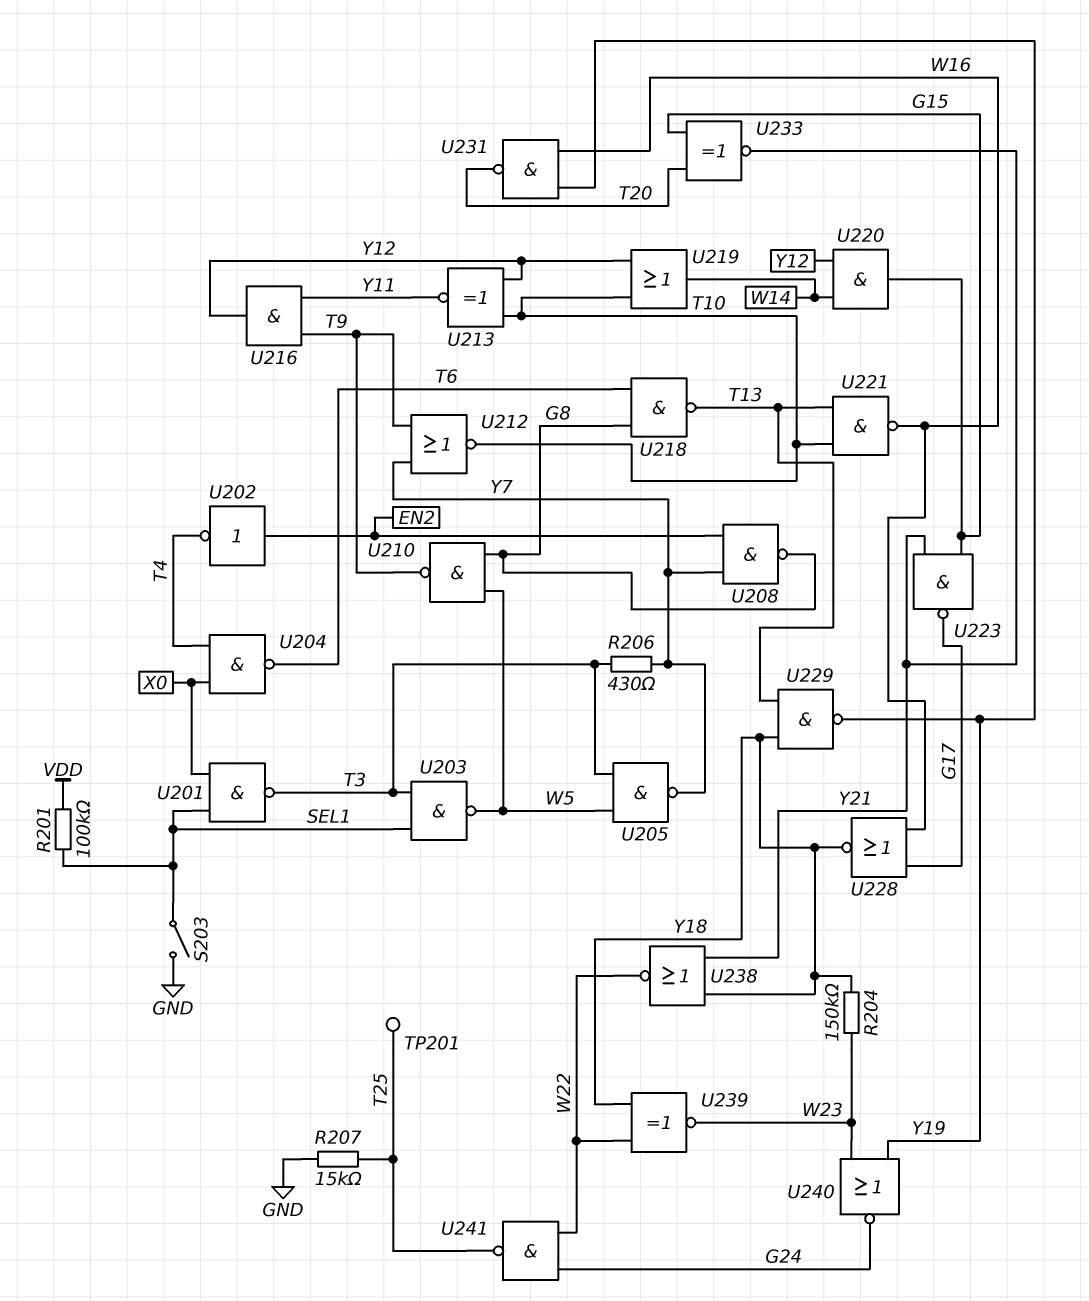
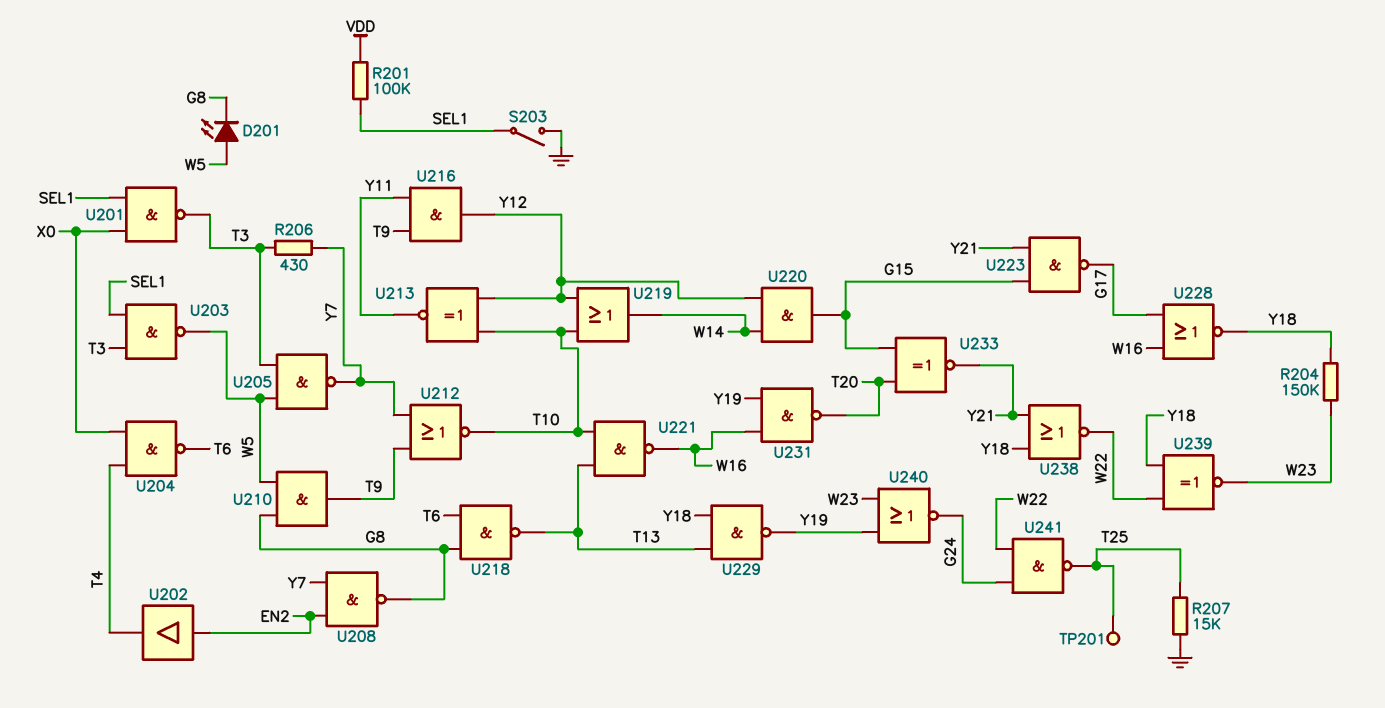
D201: none -> LED (A W5, K G8)
U202: NOT (in EN2, out T4) -> buffer (in EN2, out T4)
U210: NAND (in G8, in W5, out T9) -> AND (in G8, in W5, out T9)

